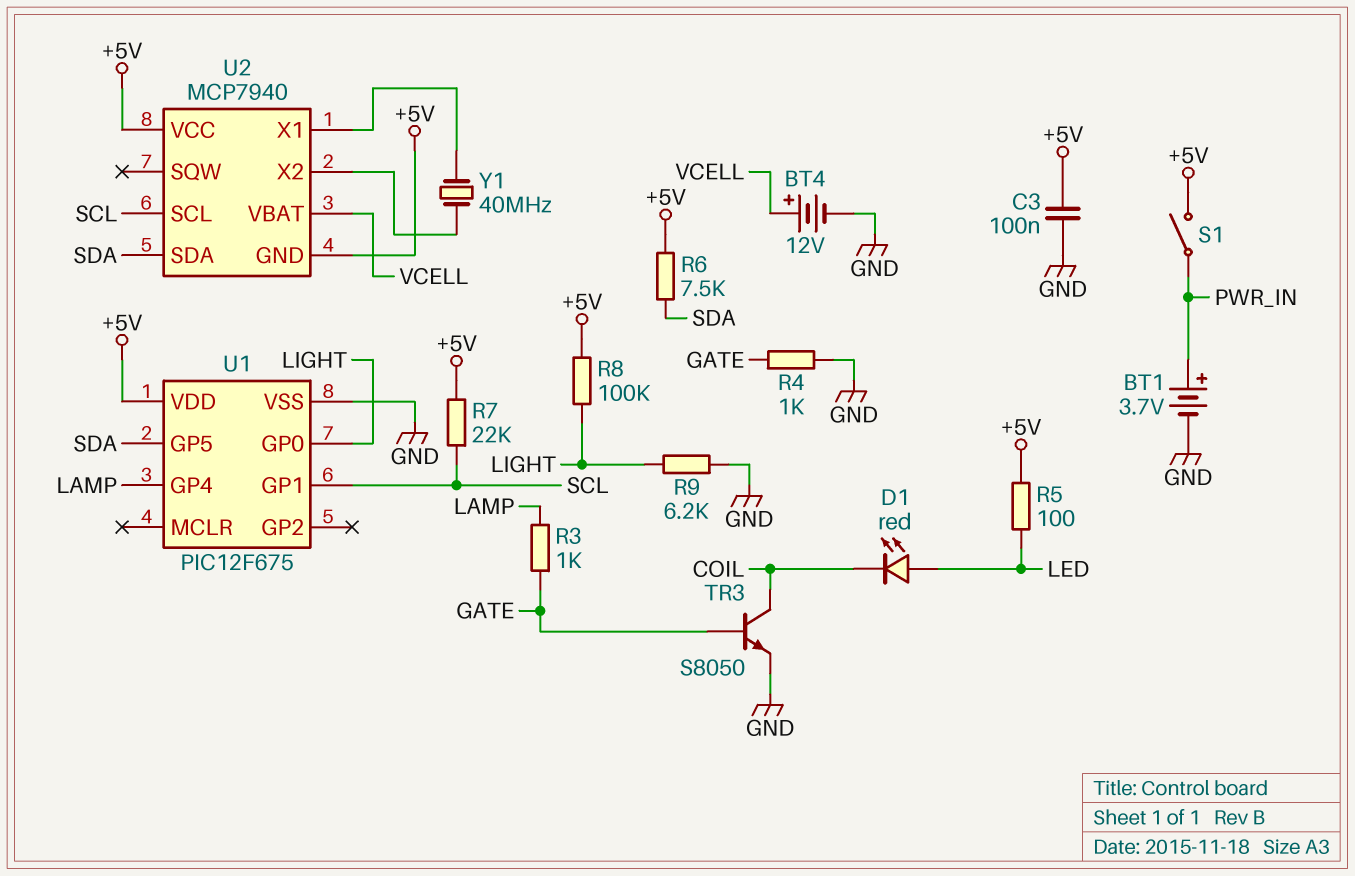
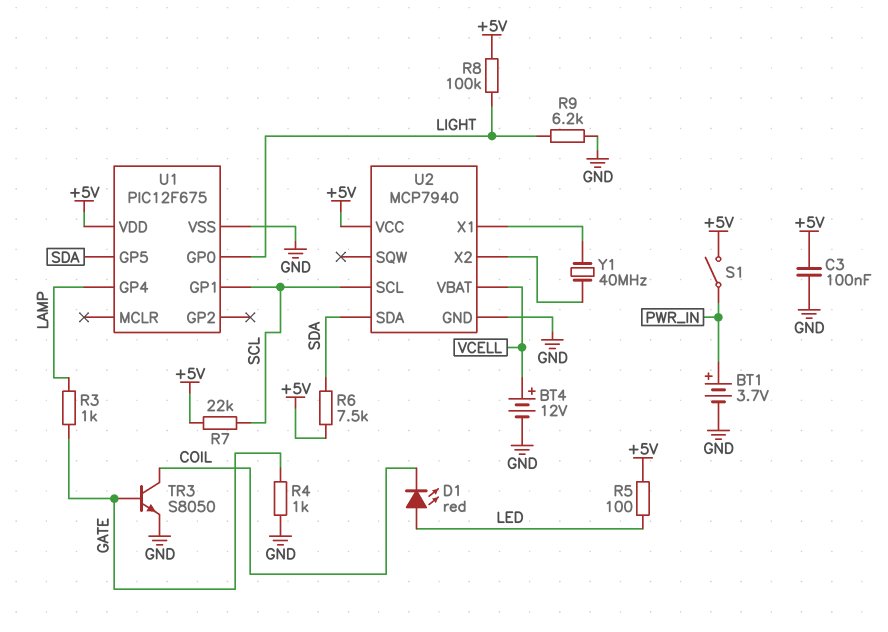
U2 pin GND: +5V -> GND

